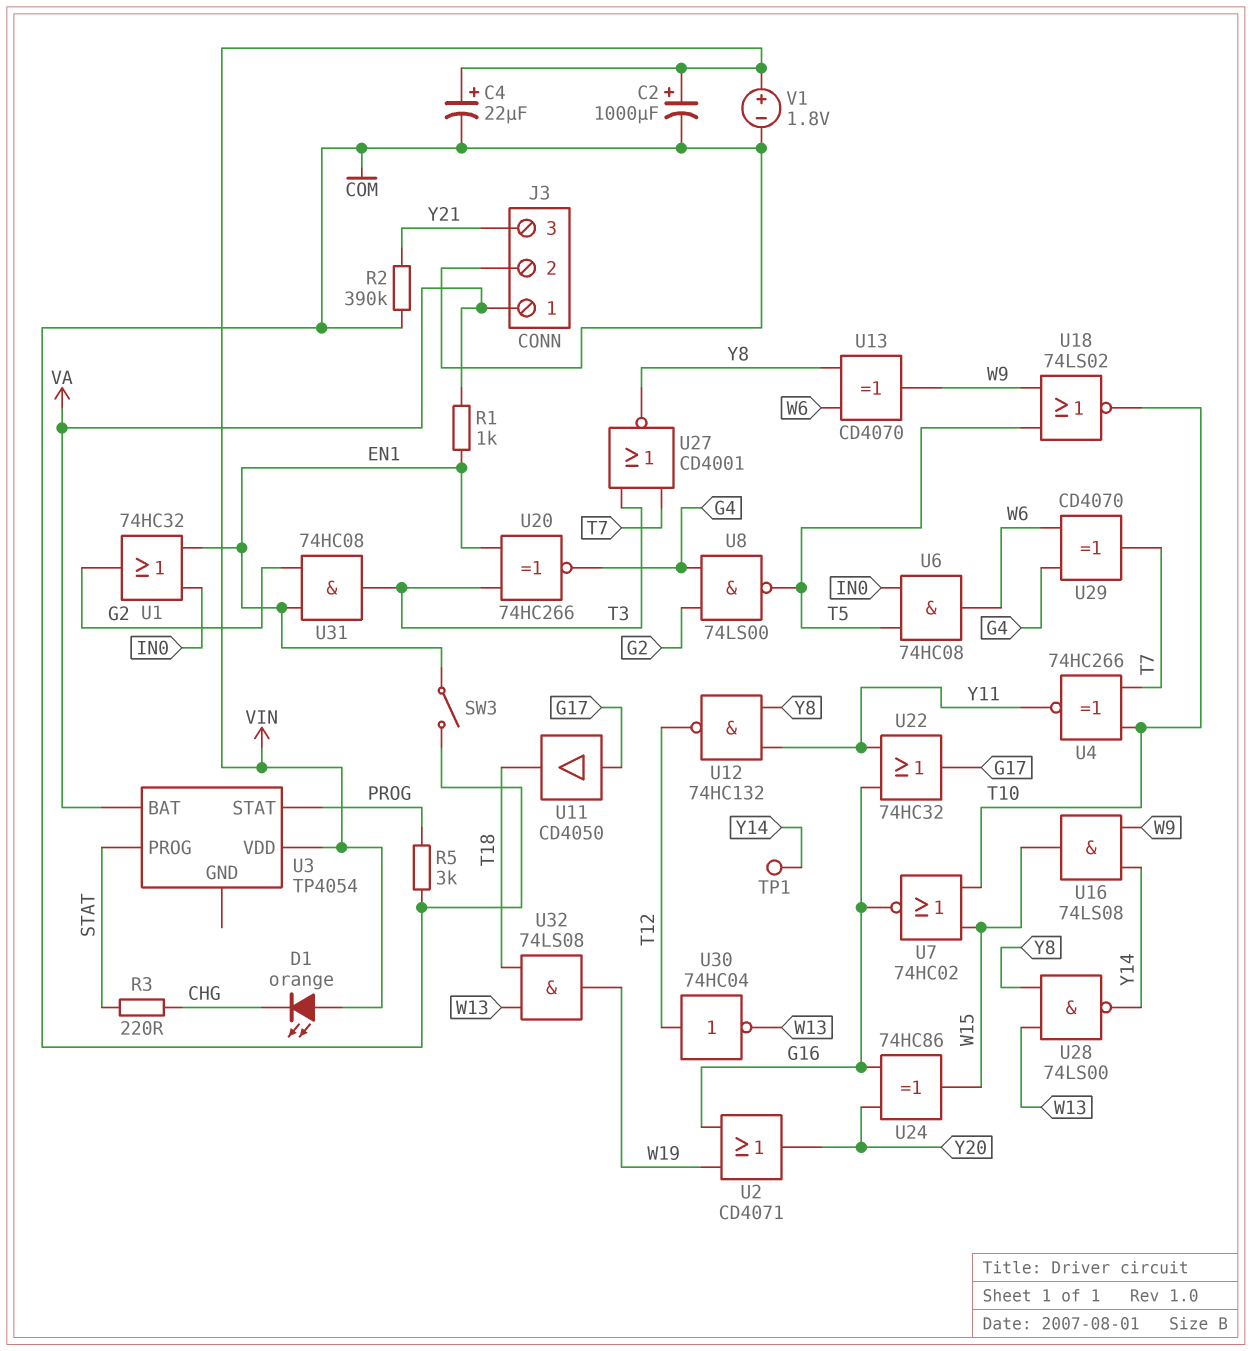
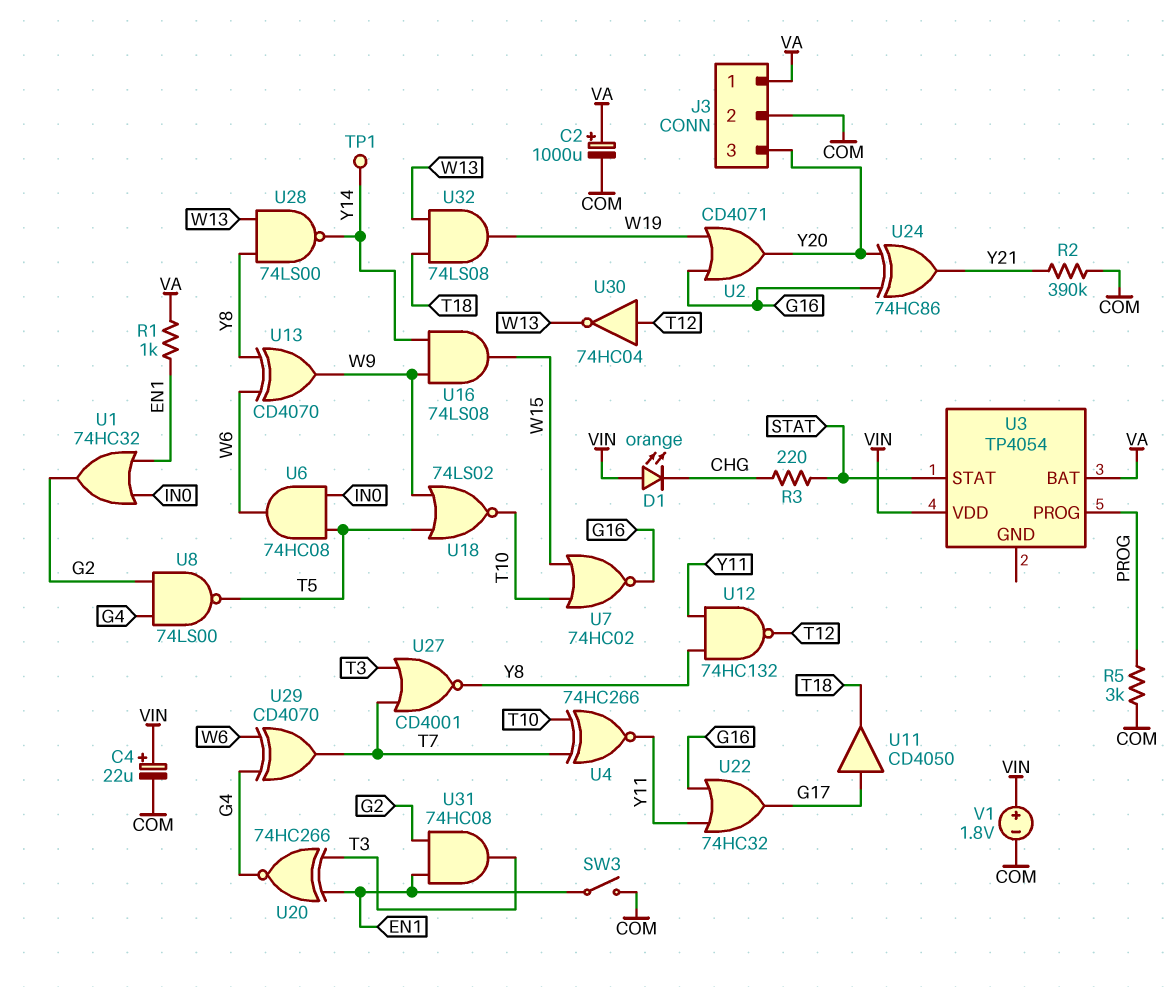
C2: 1000uF (plus VIN, minus COM) -> 1000uF (plus VA, minus COM)
J3 pin 3: Y21 -> Y20
U3 pin PROG: STAT -> PROG
U3 pin STAT: PROG -> STAT
U24: XOR 74HC86 (in G16, in Y20, out W15) -> XOR 74HC86 (in G16, in Y20, out Y21)

